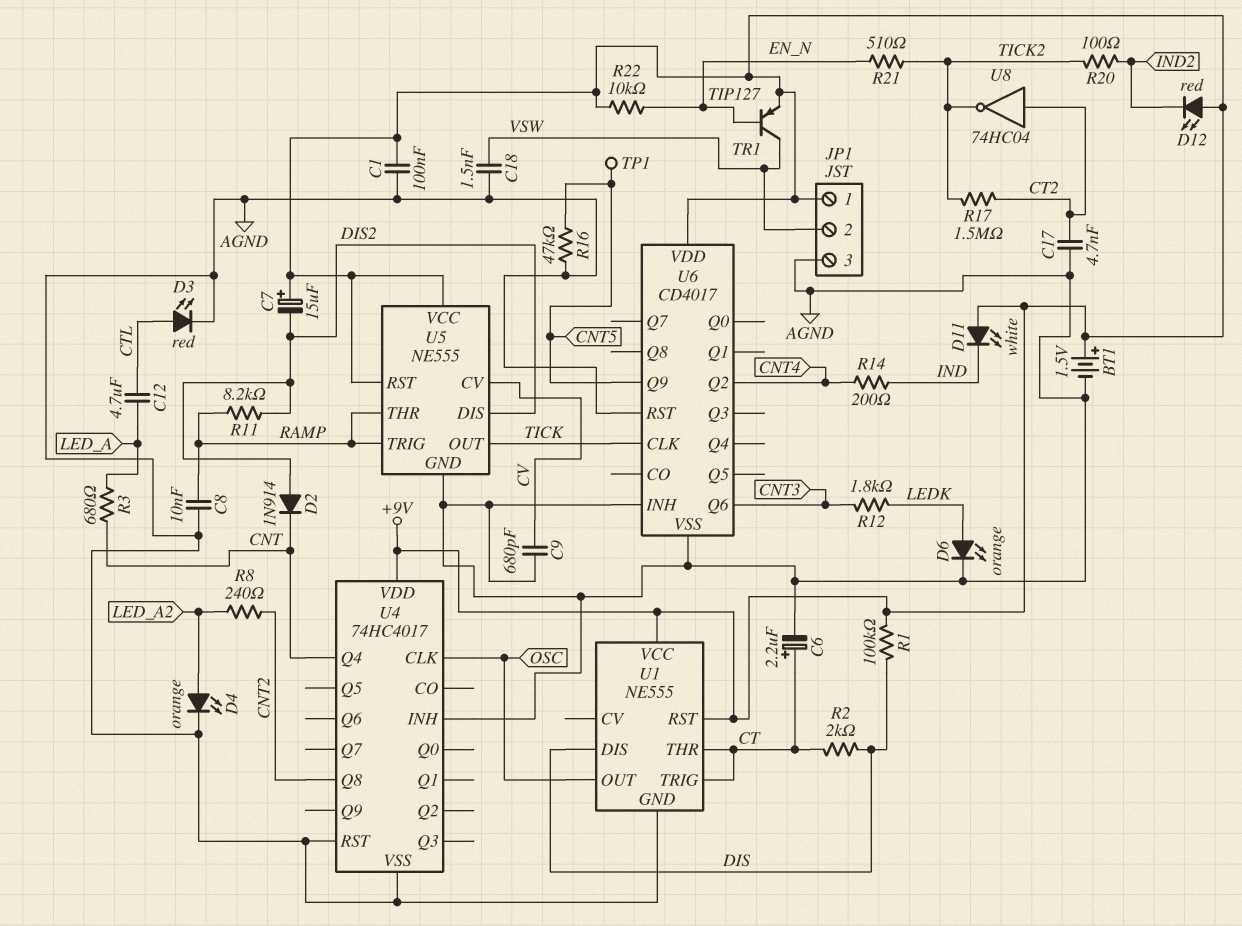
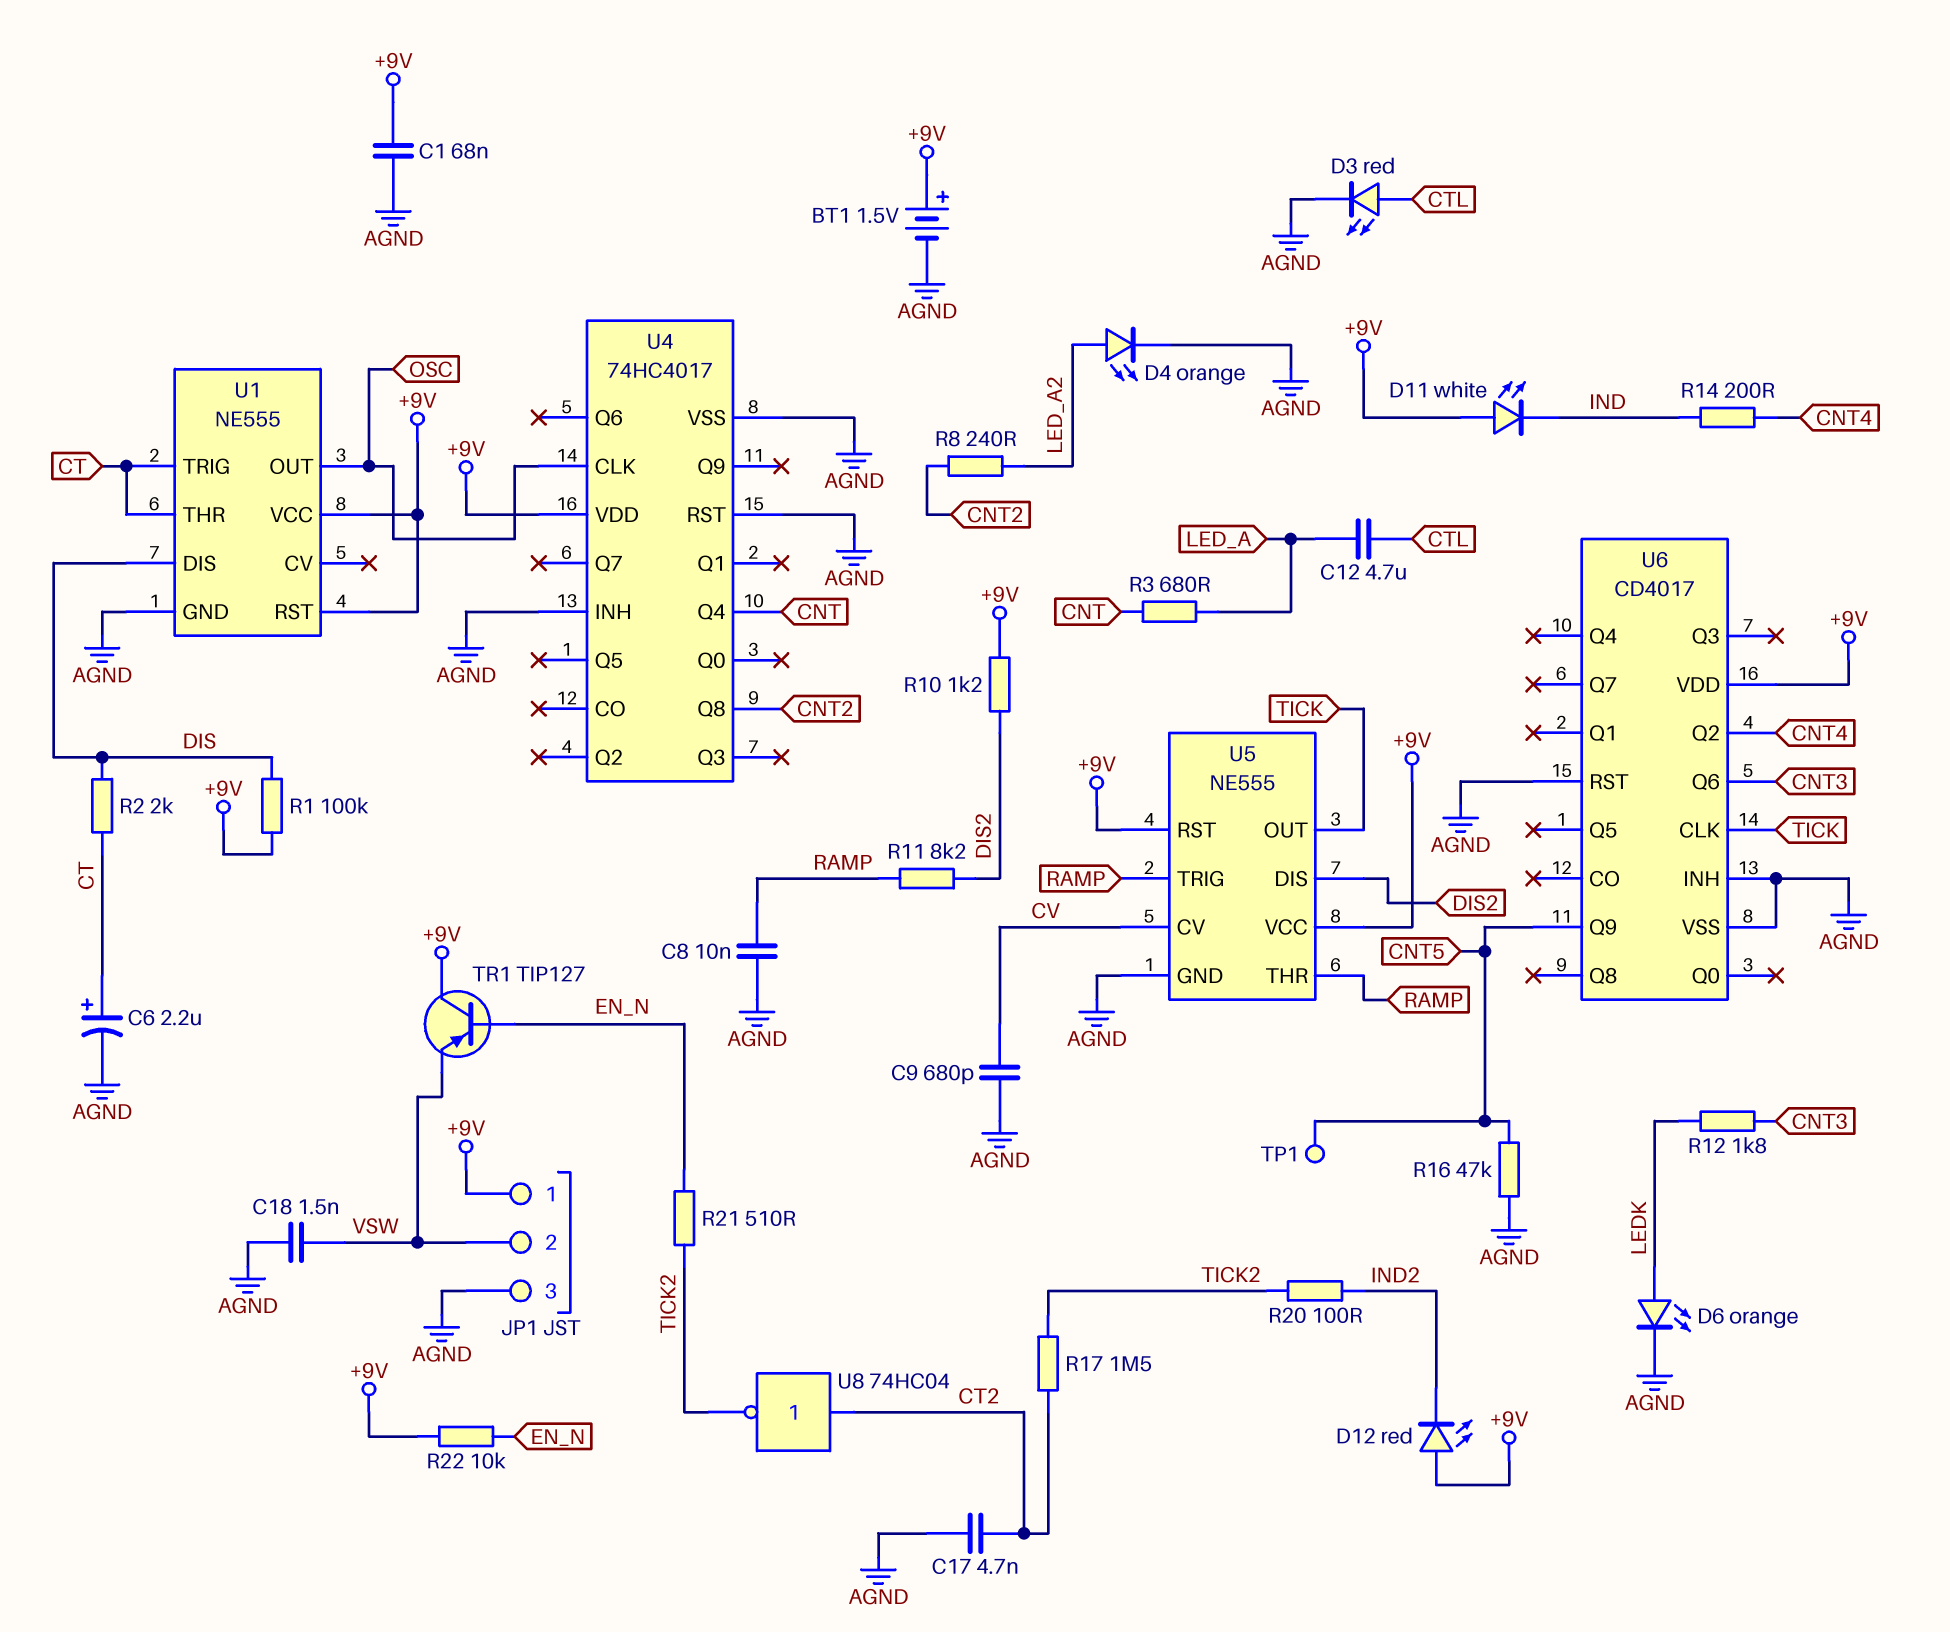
C1: 100nF (+9V, AGND) -> 68nF (+9V, AGND)
C7: 15uF (plus +9V, minus DIS2) -> none
D2: diode 1N914 (A DIS2, K CNT) -> none
R10: none -> 1.2k (+9V, DIS2)
TR1: PNP TIP127 (B EN_N, C VSW, E +9V) -> PNP TIP127 (B EN_N, C +9V, E VSW)

